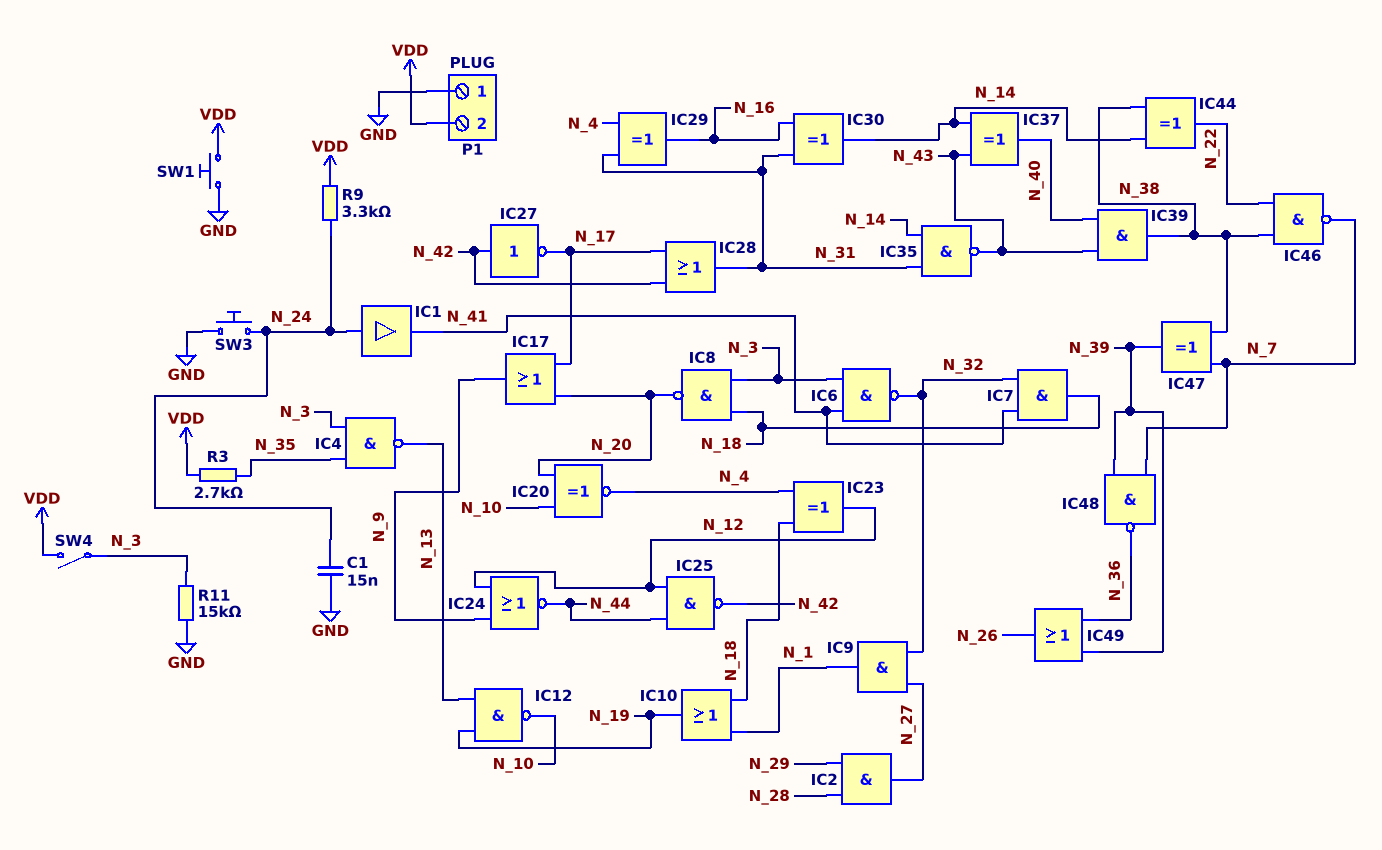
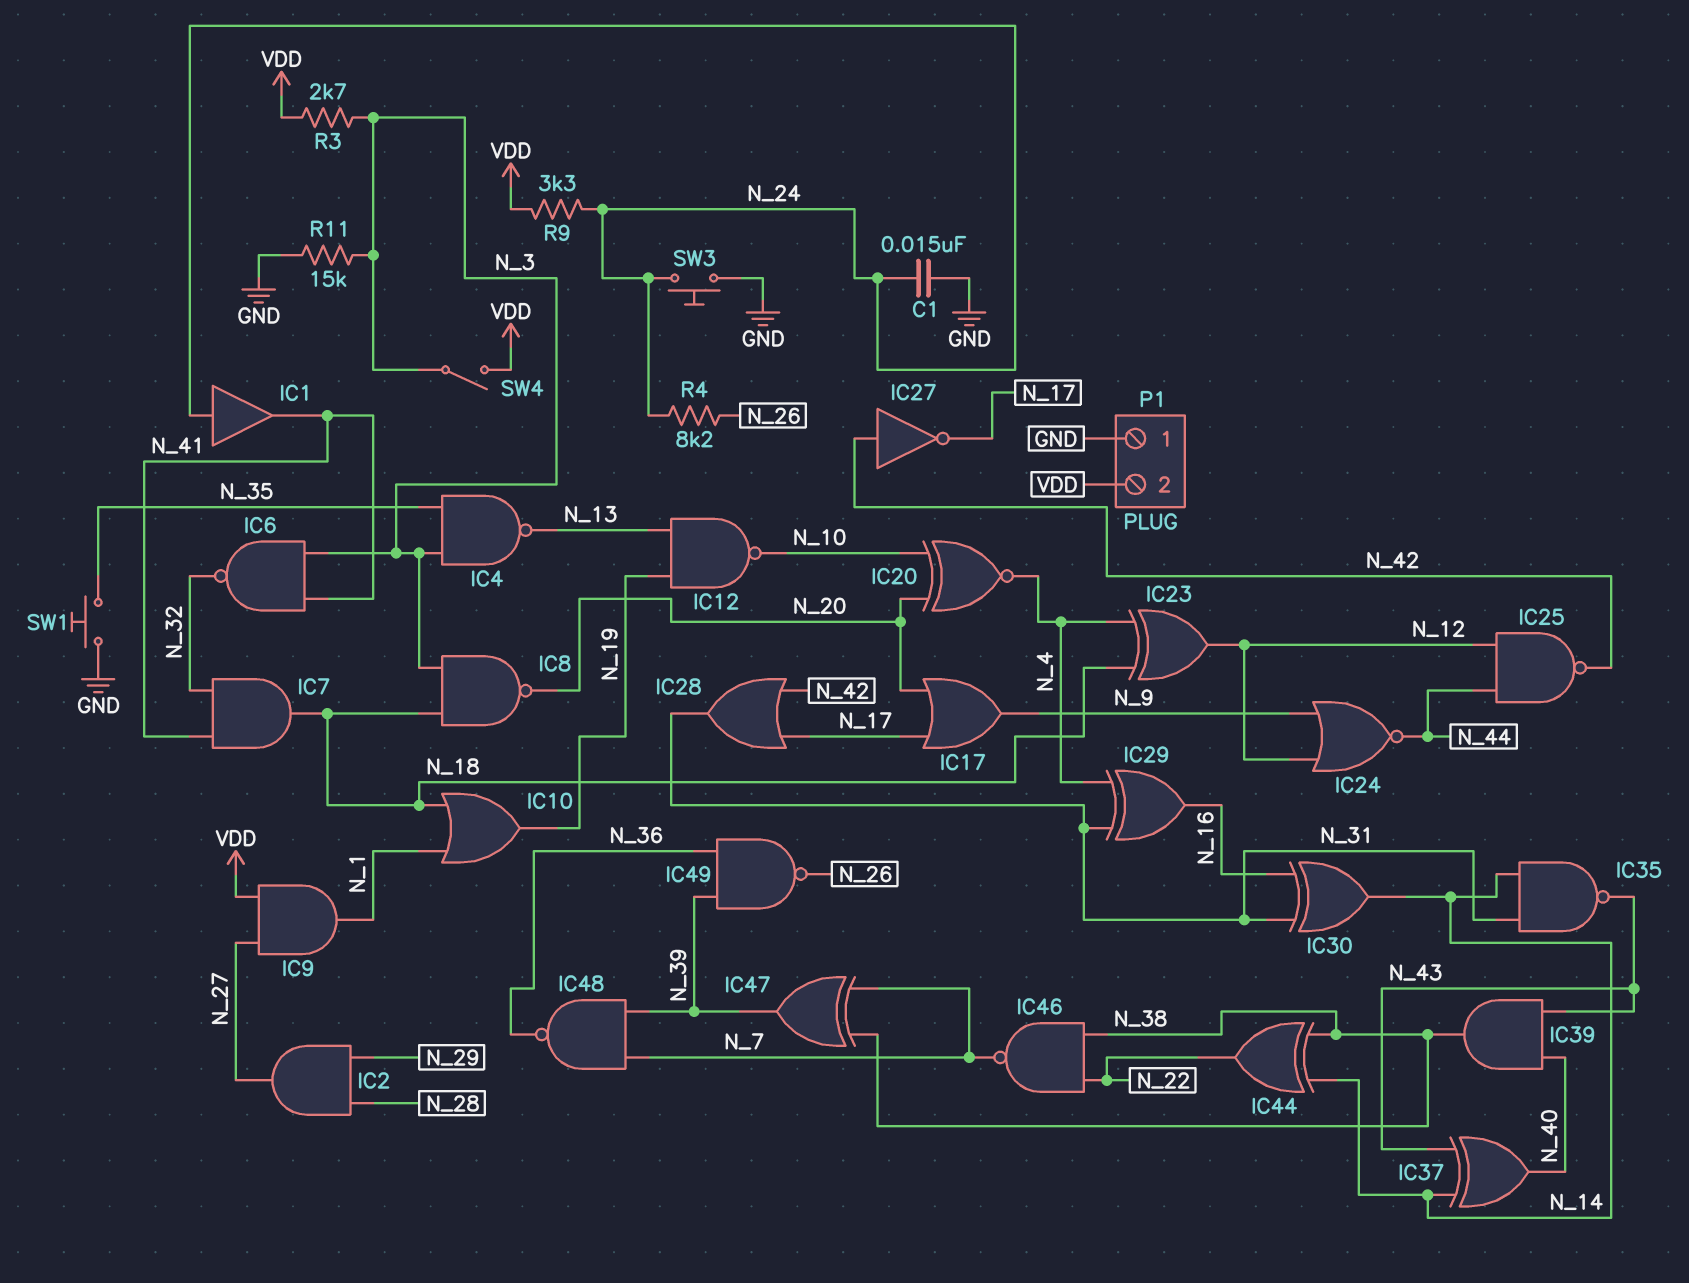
IC9: AND (in N_27, in N_32, out N_1) -> AND (in N_27, in VDD, out N_1)
IC49: OR (in N_36, in N_39, out N_26) -> NAND (in N_36, in N_39, out N_26)
R3: 2.7k (N_35, VDD) -> 2.7k (N_3, VDD)
R4: none -> 8.2k (N_24, N_26)
SW1: button (GND, VDD) -> button (GND, N_35)

